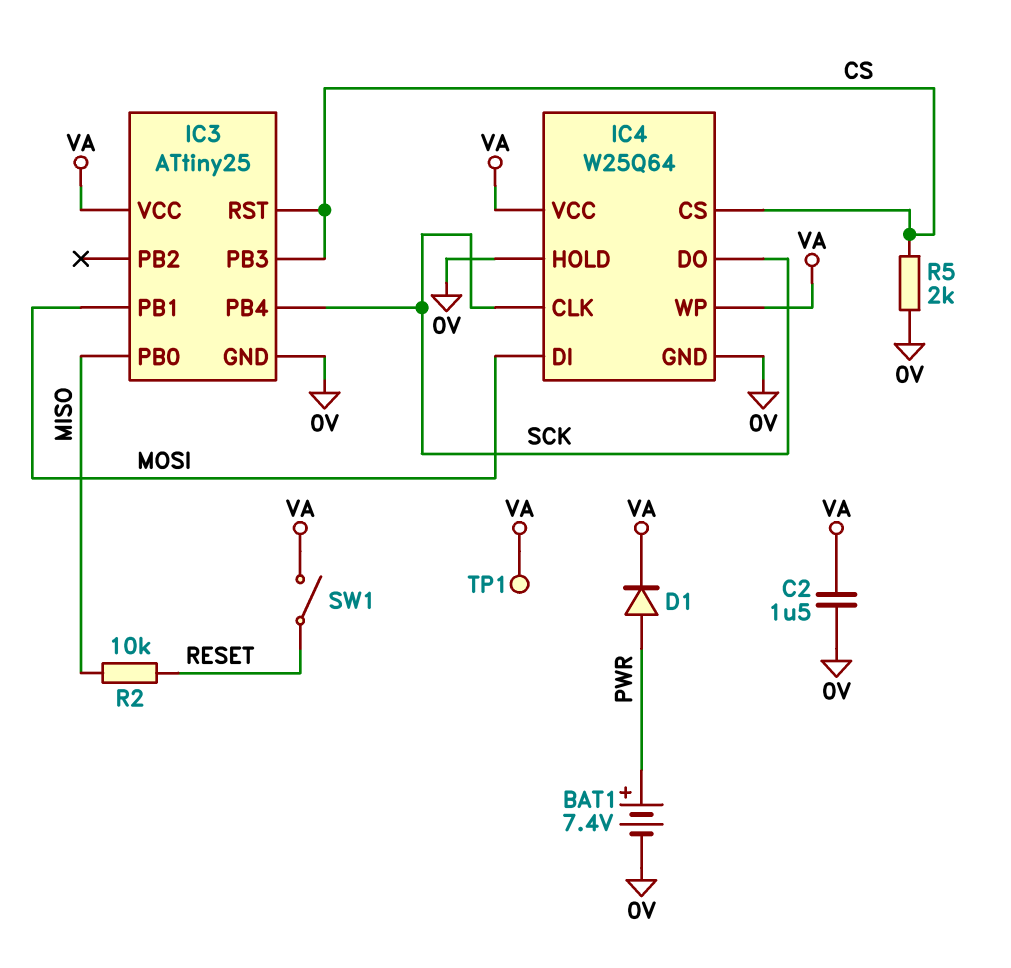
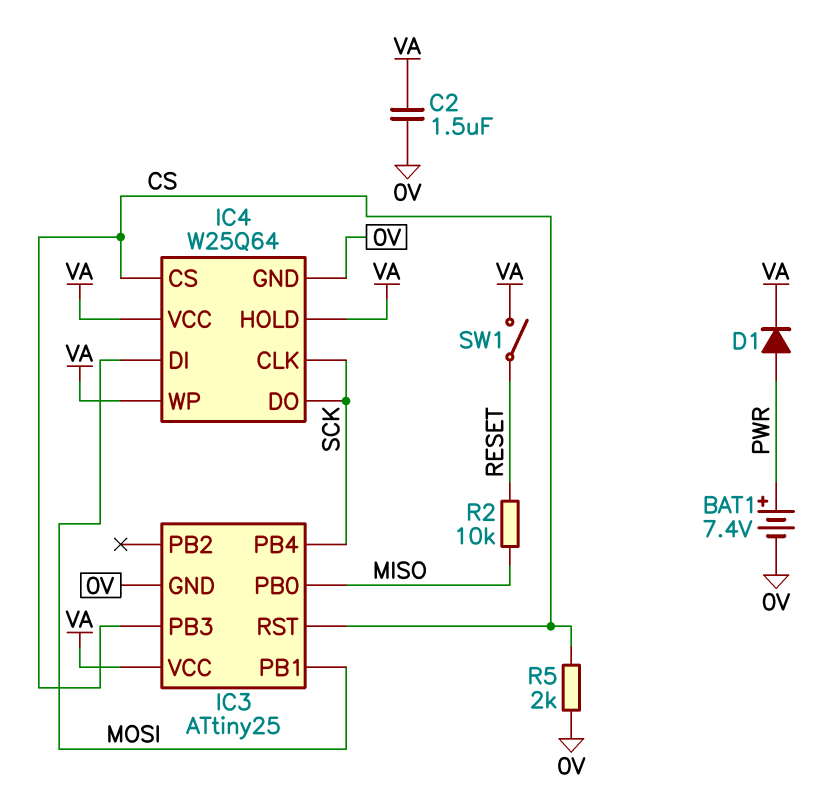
IC4 pin HOLD: 0V -> VA
TP1: test point (VA) -> none

